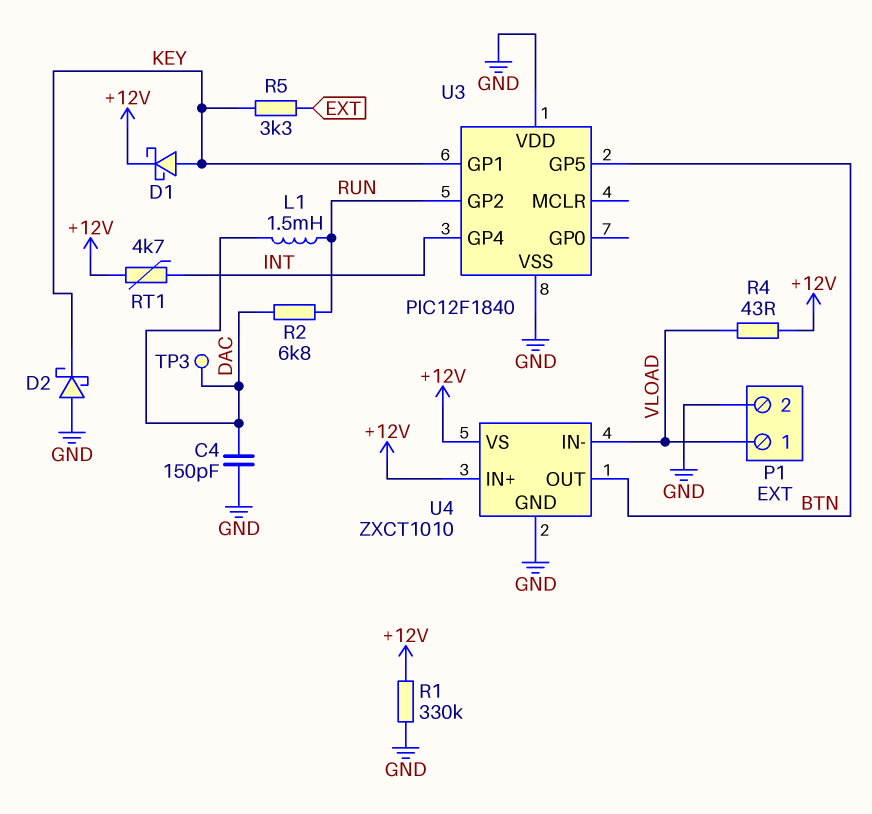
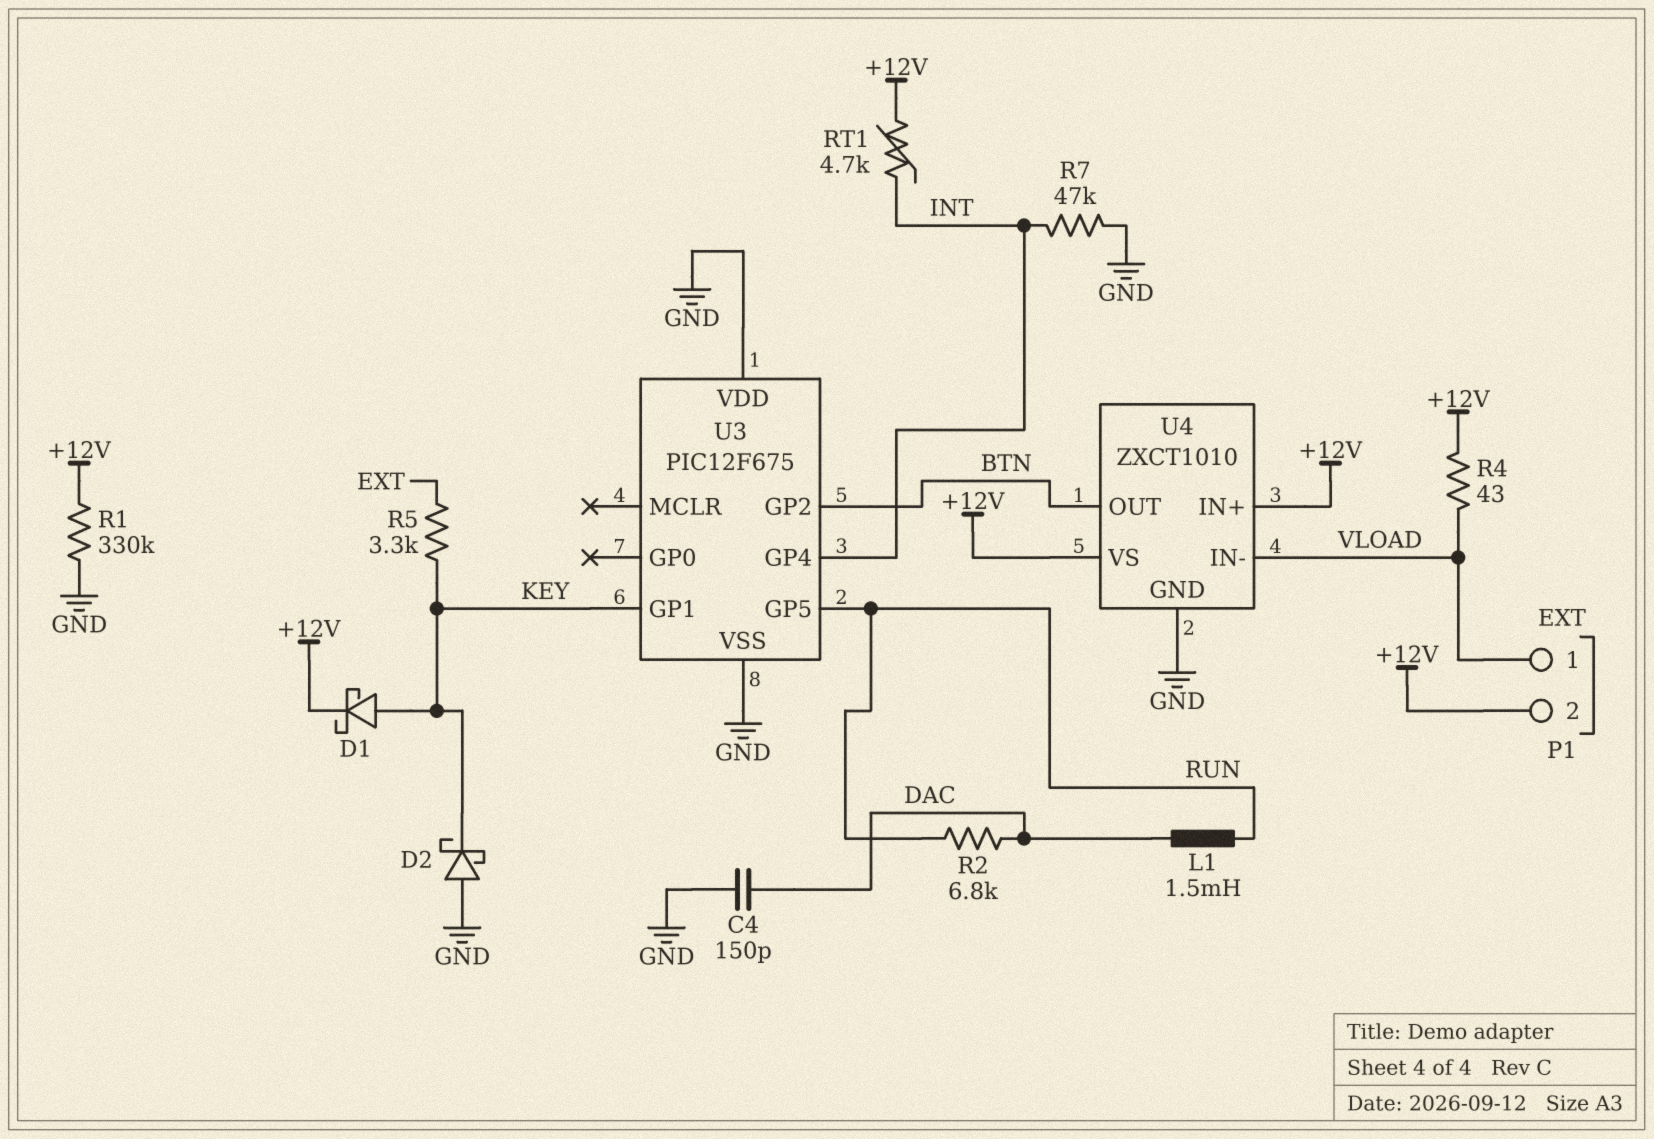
P1 pin 2: GND -> +12V
R7: none -> 47k (GND, INT)
TP3: test point (DAC) -> none
U3: PIC12F1840 -> PIC12F675
U3 pin GP2: RUN -> BTN
U3 pin GP5: BTN -> RUN

